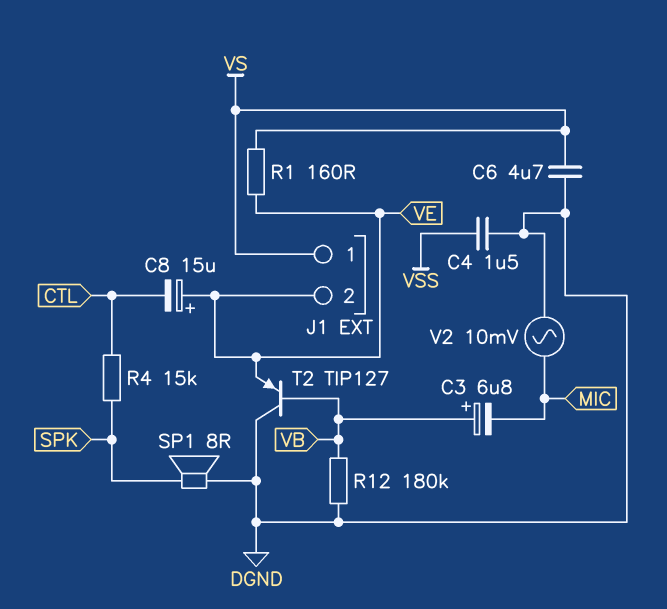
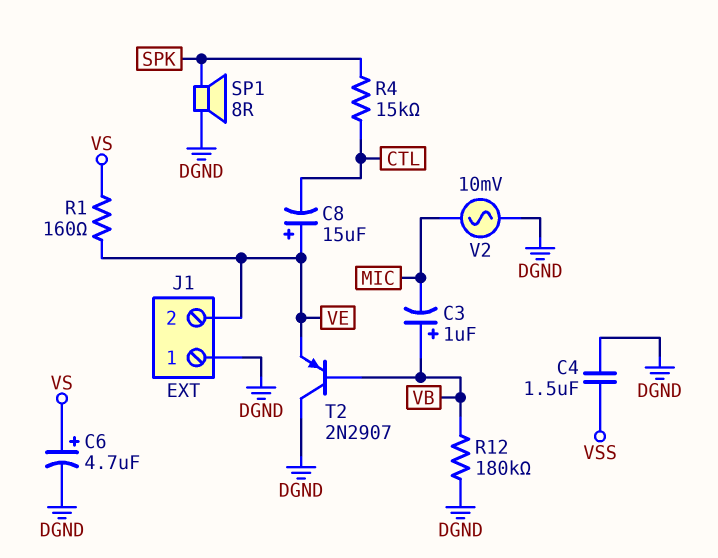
C3: 6.8uF (plus VB, minus MIC) -> 1uF (plus VB, minus MIC)
C6: 4.7uF (DGND, VS) -> 4.7uF (plus VS, minus DGND)
J1 pin 1: VS -> DGND
T2: PNP TIP127 (B VB, C DGND, E VE) -> PNP 2N2907 (B VB, C DGND, E VE)

